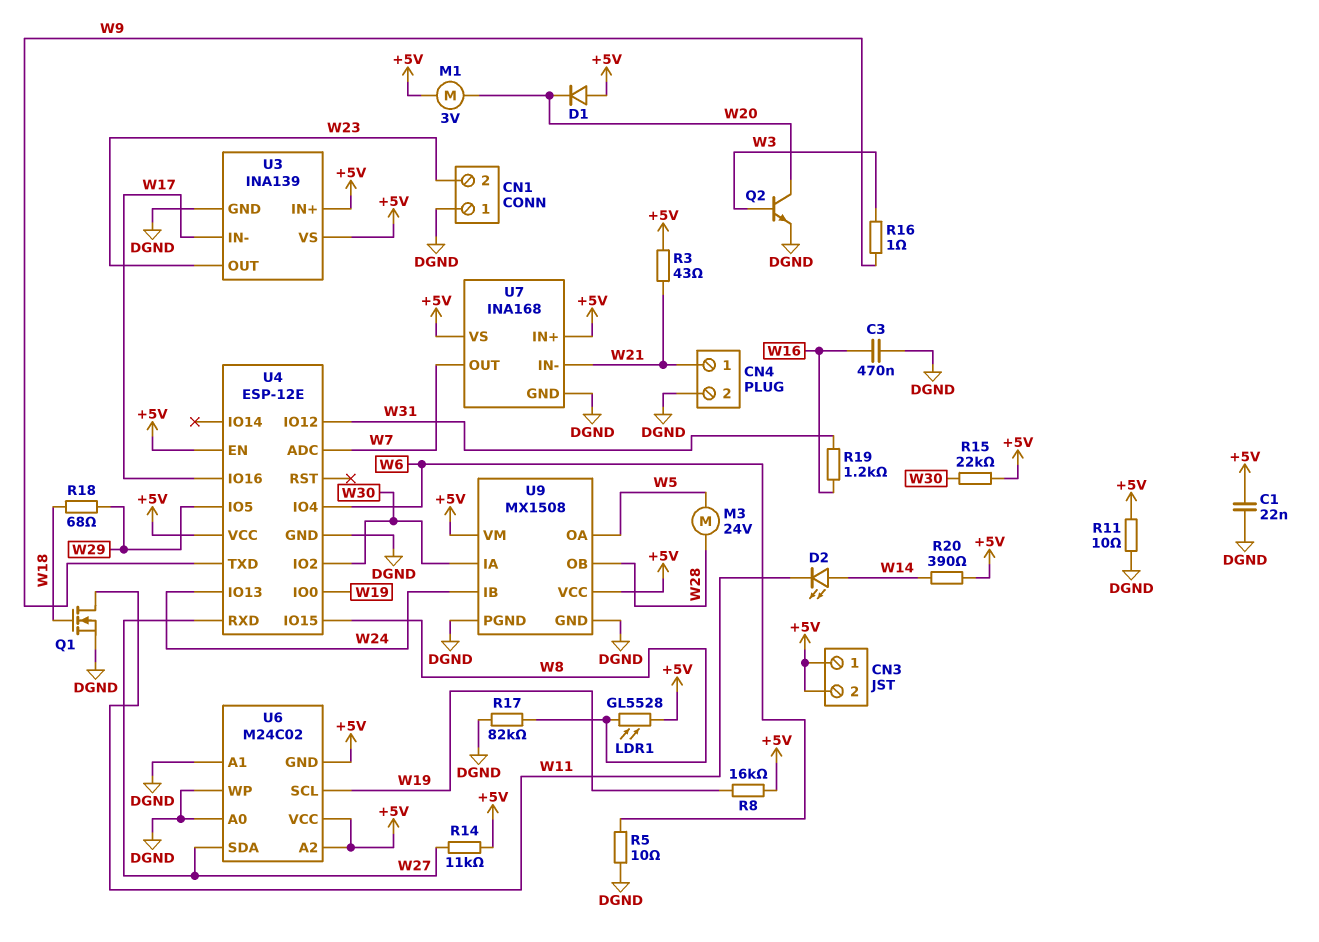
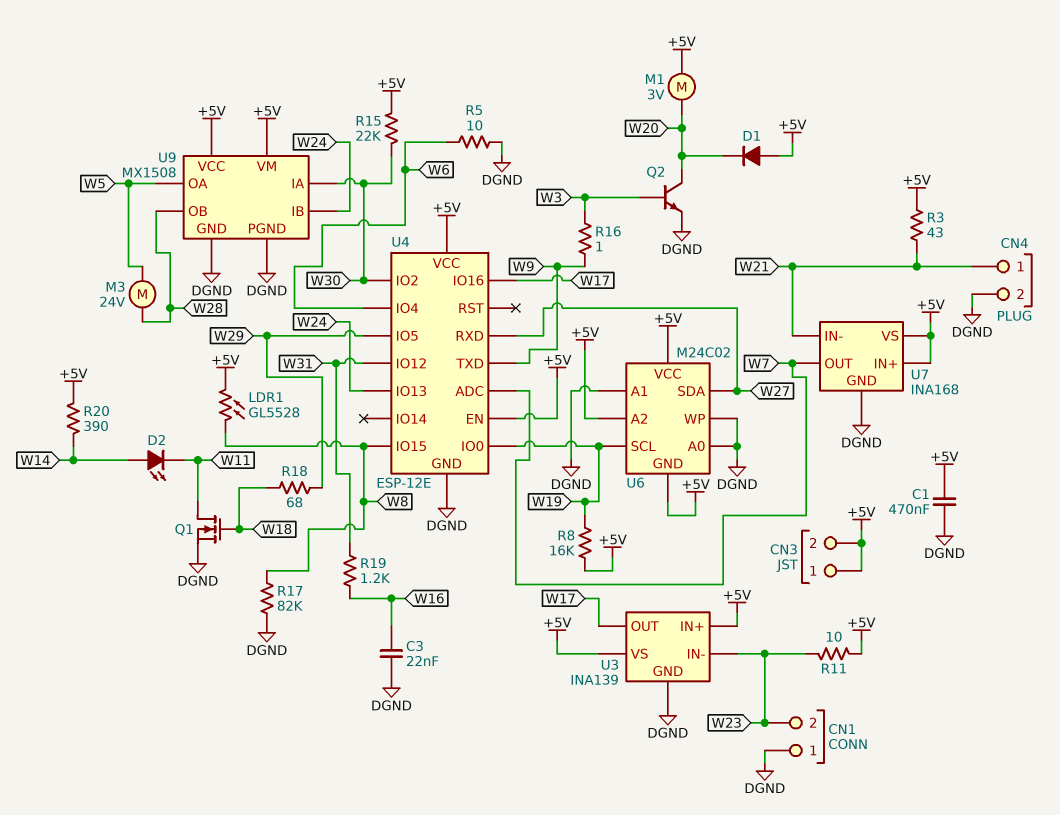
C1: 22nF (+5V, DGND) -> 470nF (+5V, DGND)
C3: 470nF (DGND, W16) -> 22nF (DGND, W16)
R11: 10 (+5V, DGND) -> 10 (+5V, W23)
R14: 11k (+5V, W27) -> none
U3 pin IN-: W17 -> W23
U3 pin OUT: W23 -> W17

